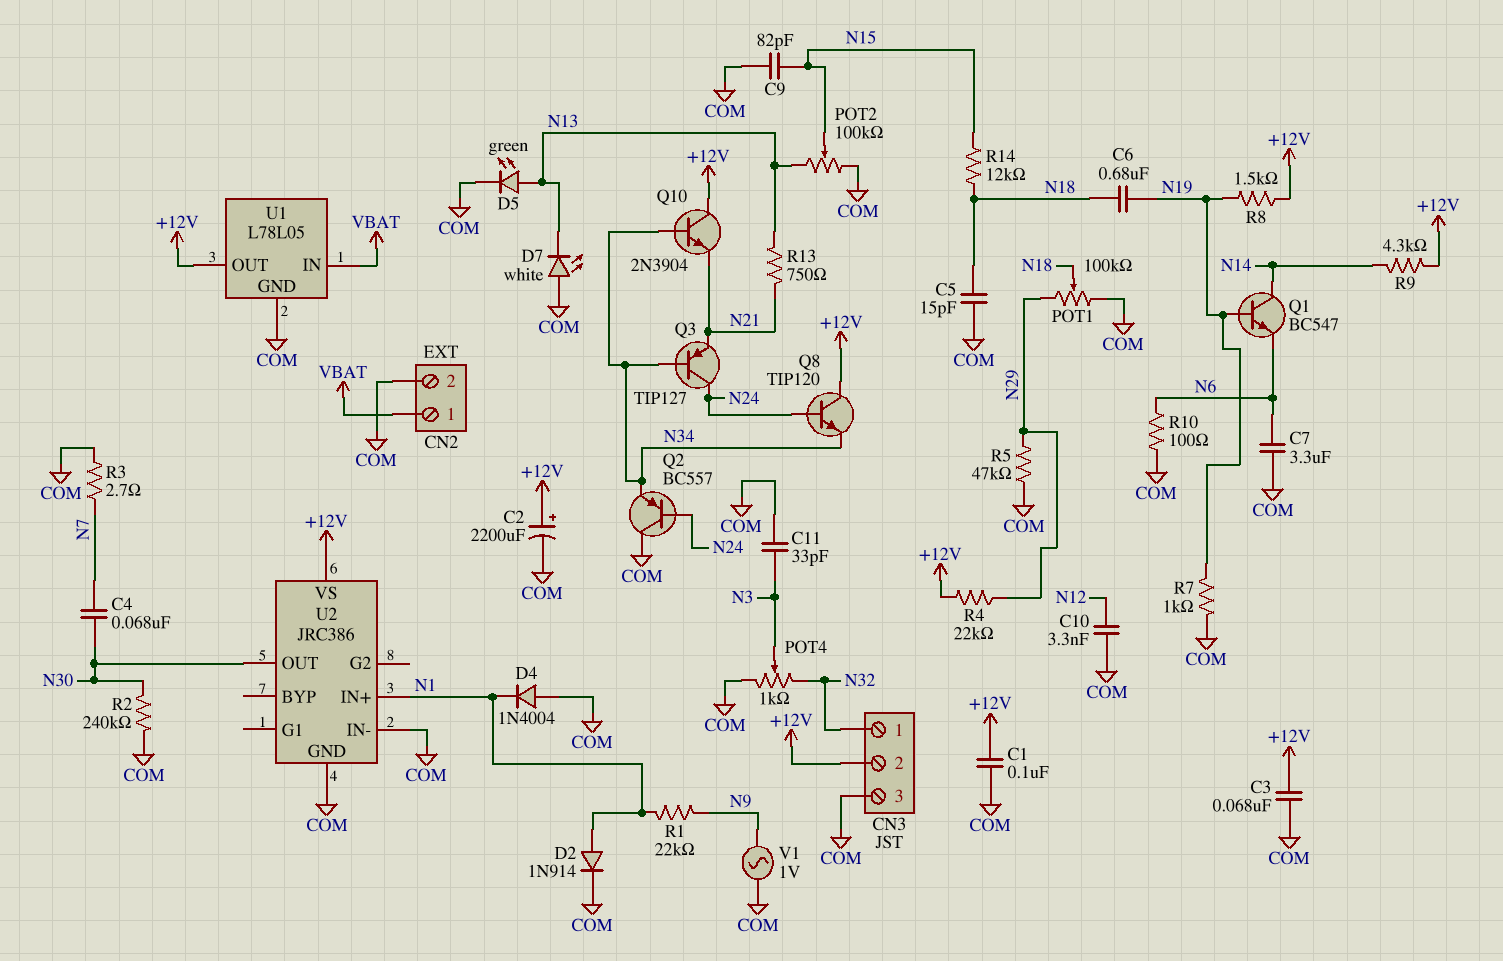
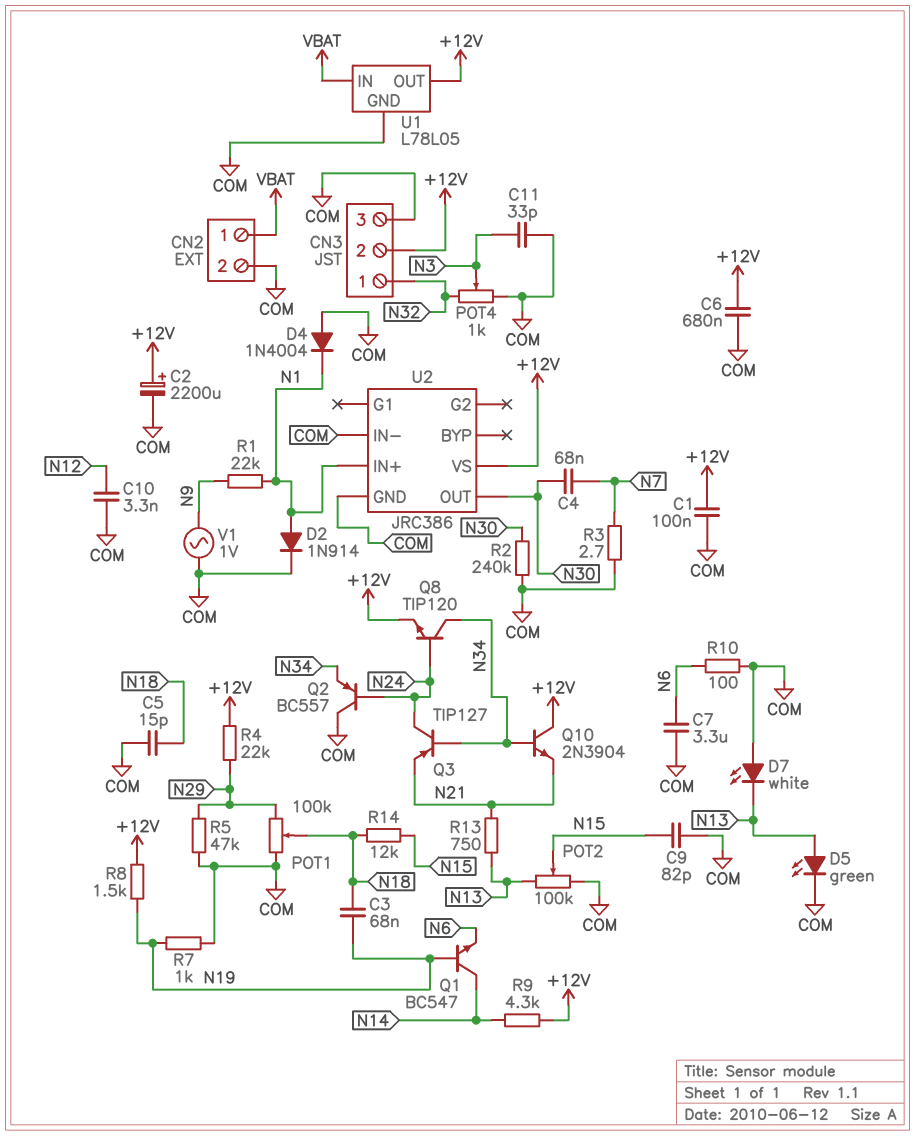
C3: 68nF (+12V, COM) -> 68nF (N18, N19)
C6: 680nF (N18, N19) -> 680nF (+12V, COM)
Q8: NPN TIP120 (B N24, C +12V, E N34) -> NPN TIP120 (B N24, C N34, E +12V)

